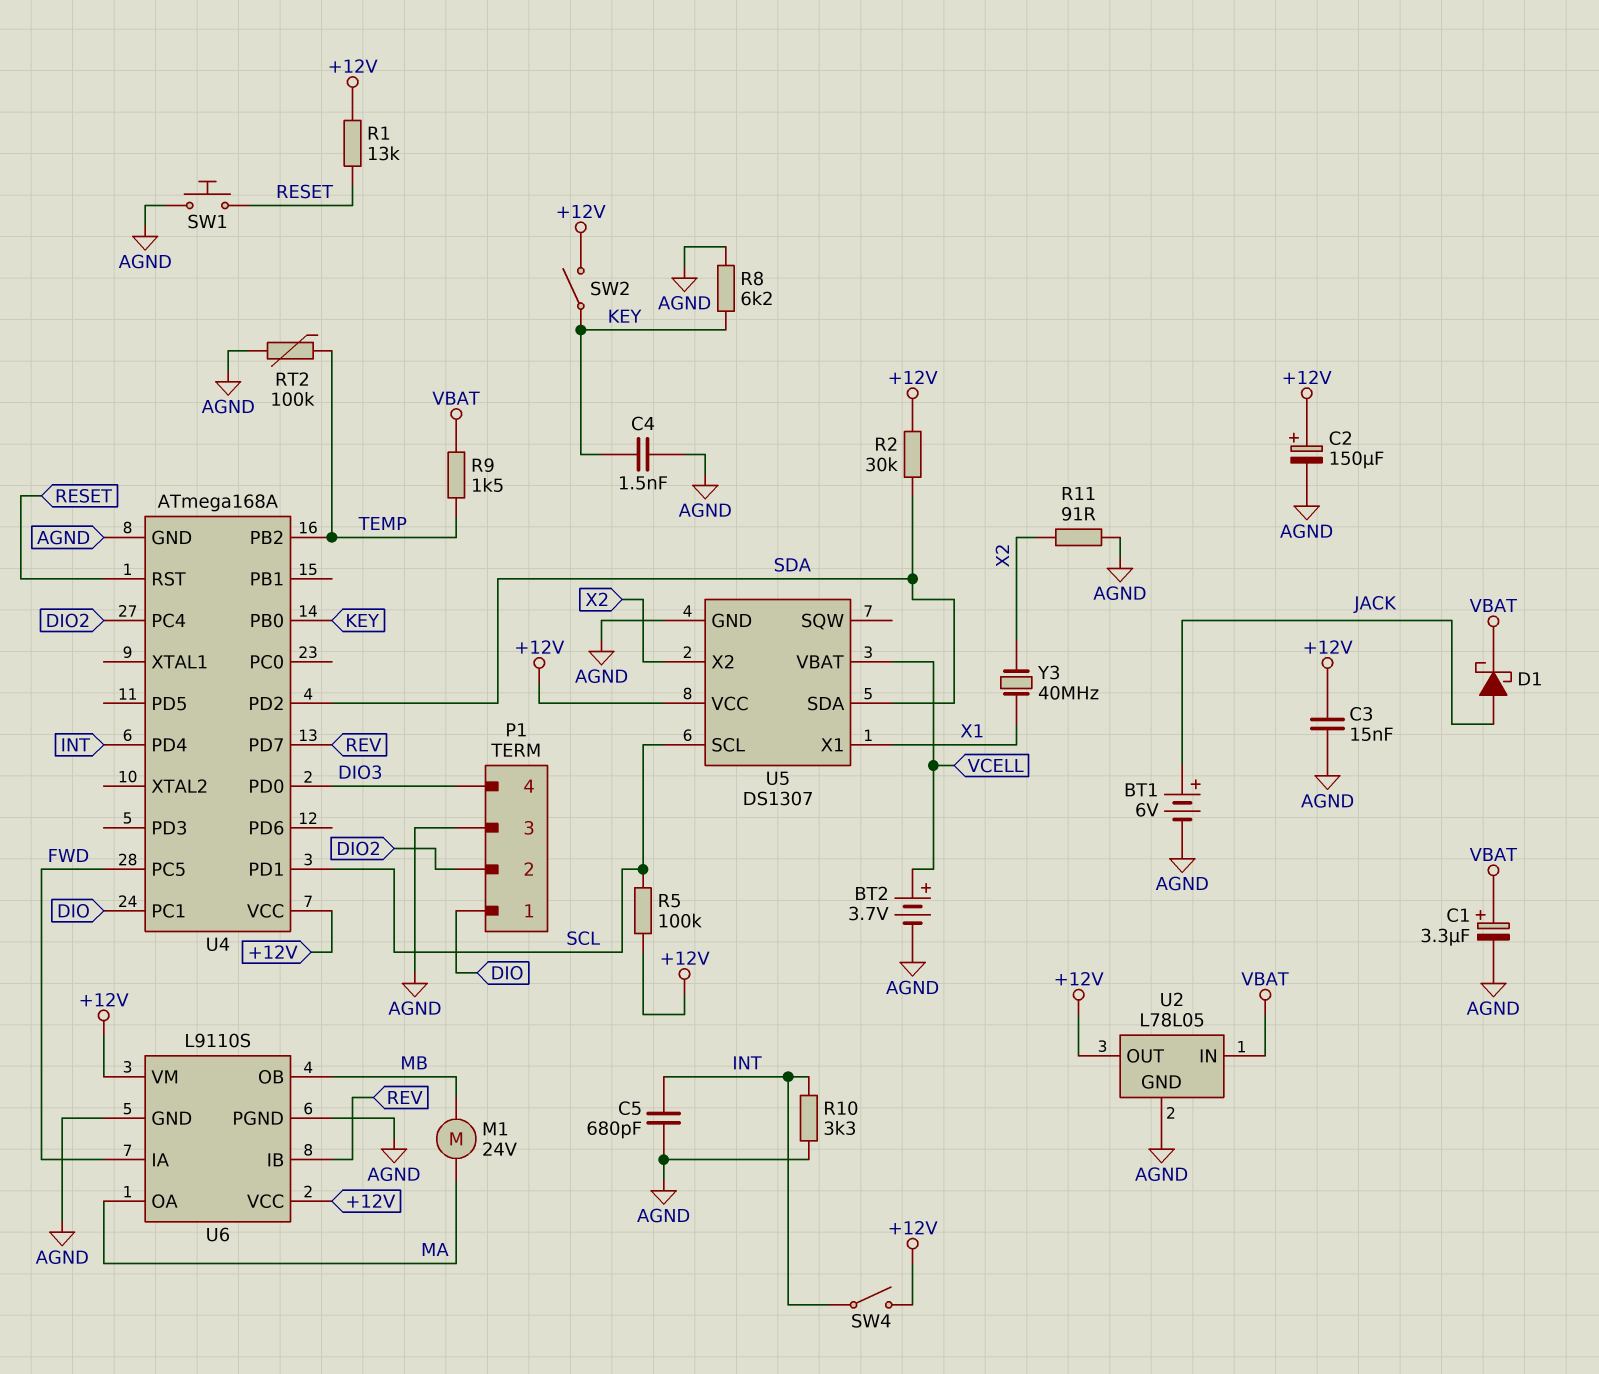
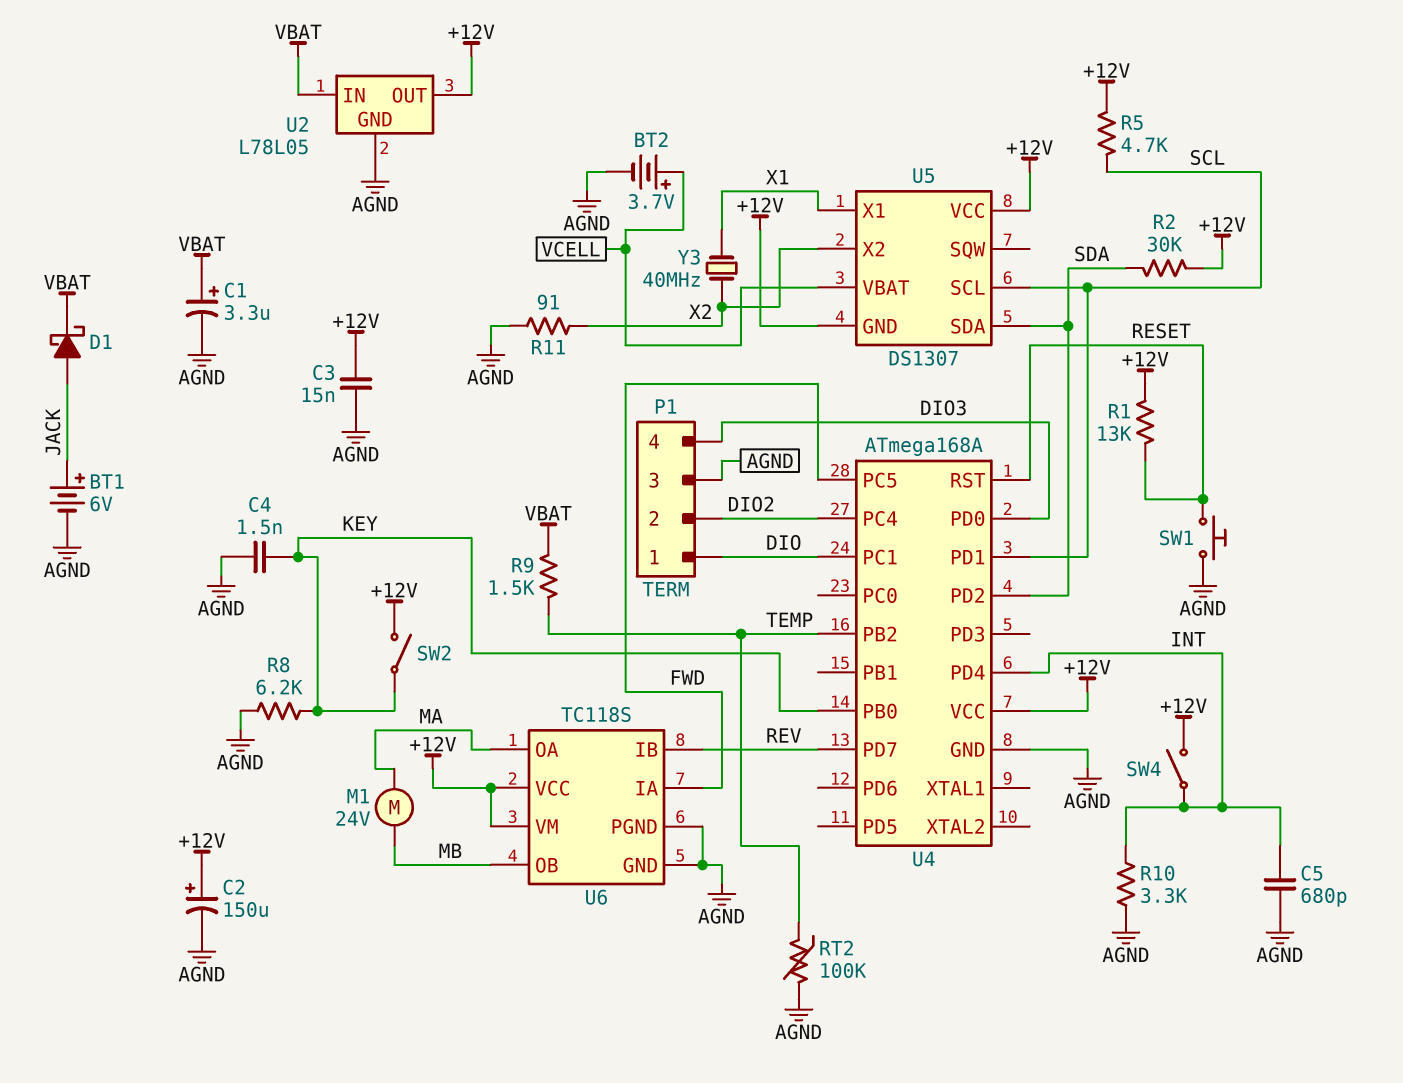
R5: 100k (+12V, SCL) -> 4.7k (+12V, SCL)
U5 pin GND: AGND -> +12V
U6: L9110S -> TC118S

